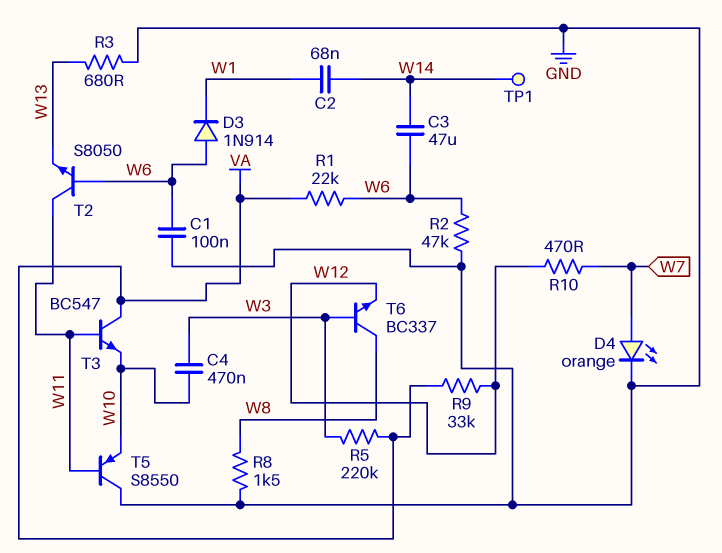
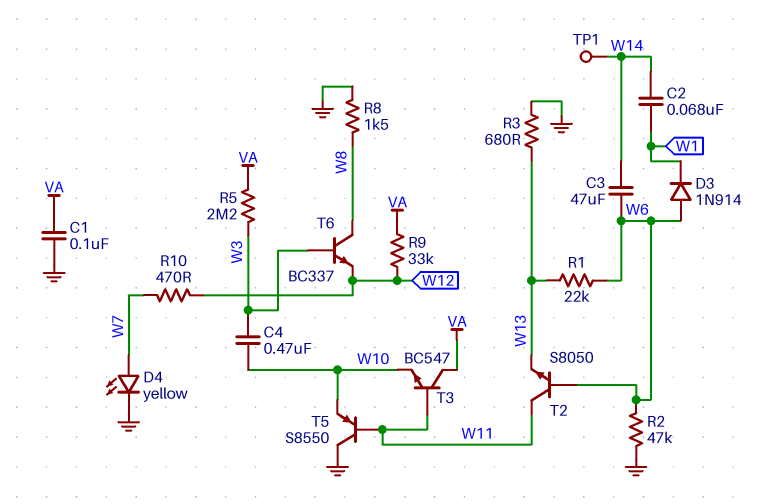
C1: 100nF (GND, W6) -> 100nF (GND, VA)
D4: LED orange (A W7, K GND) -> LED yellow (A W7, K GND)
R1: 22k (VA, W6) -> 22k (W6, W13)
R5: 220k (VA, W3) -> 2.2M (VA, W3)

